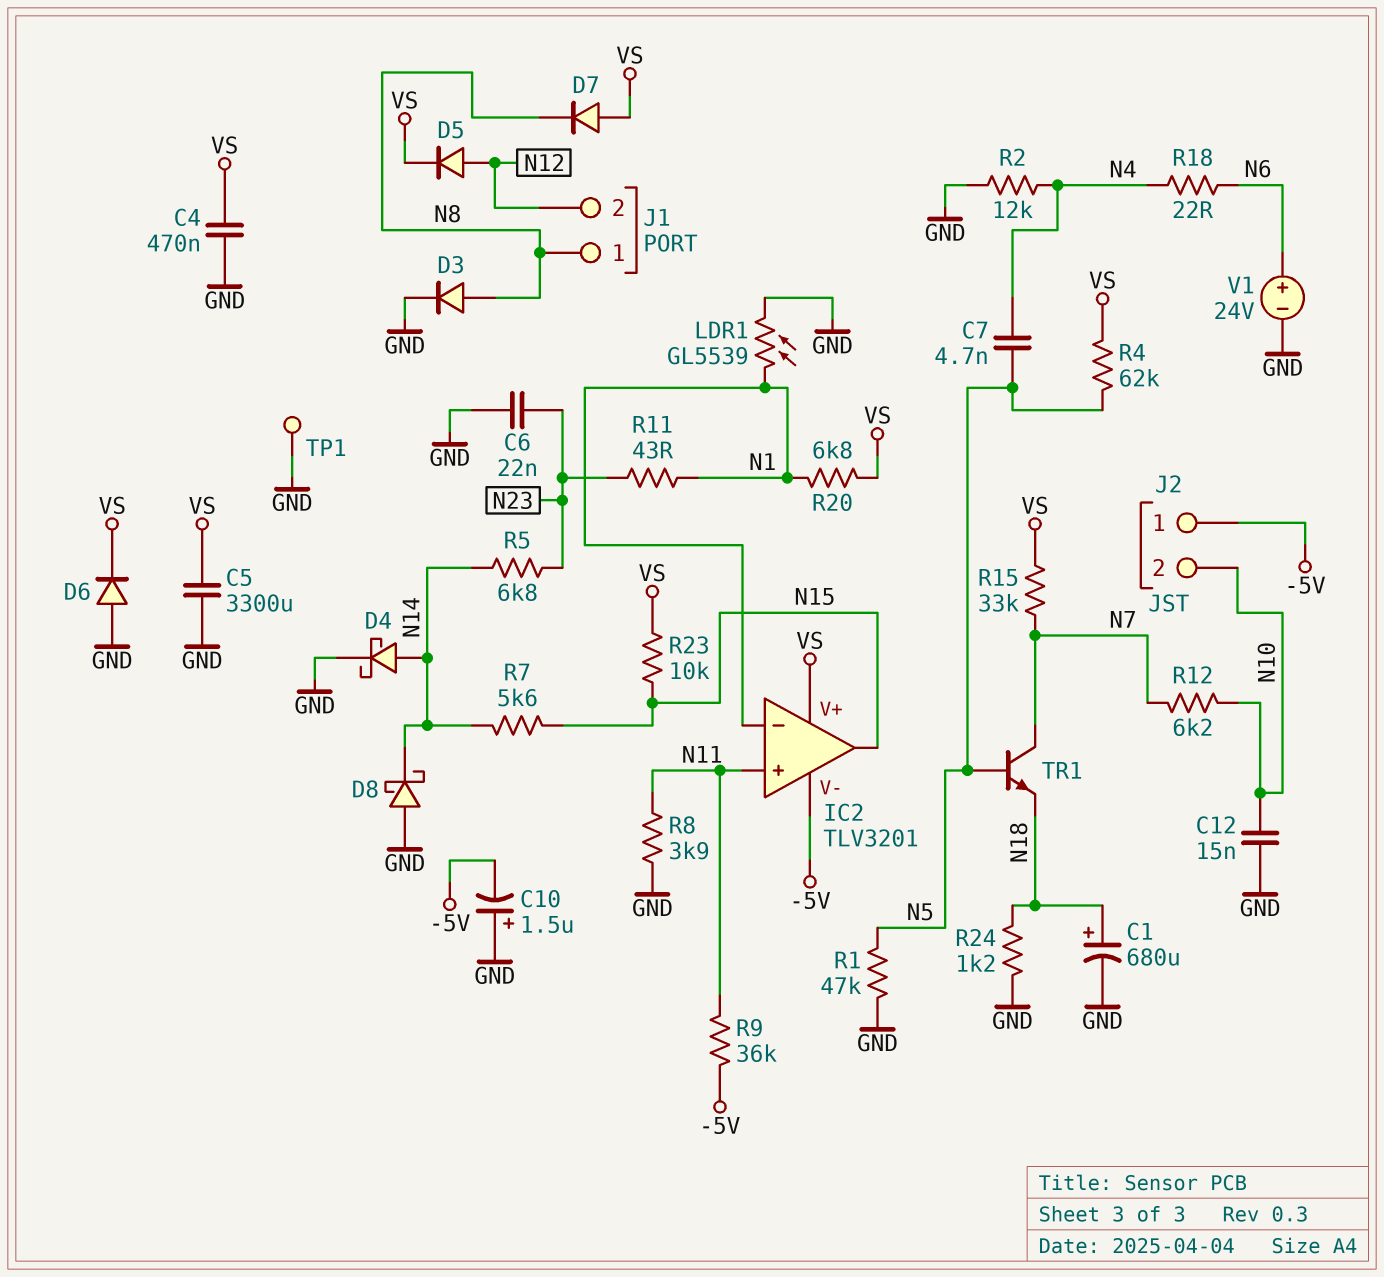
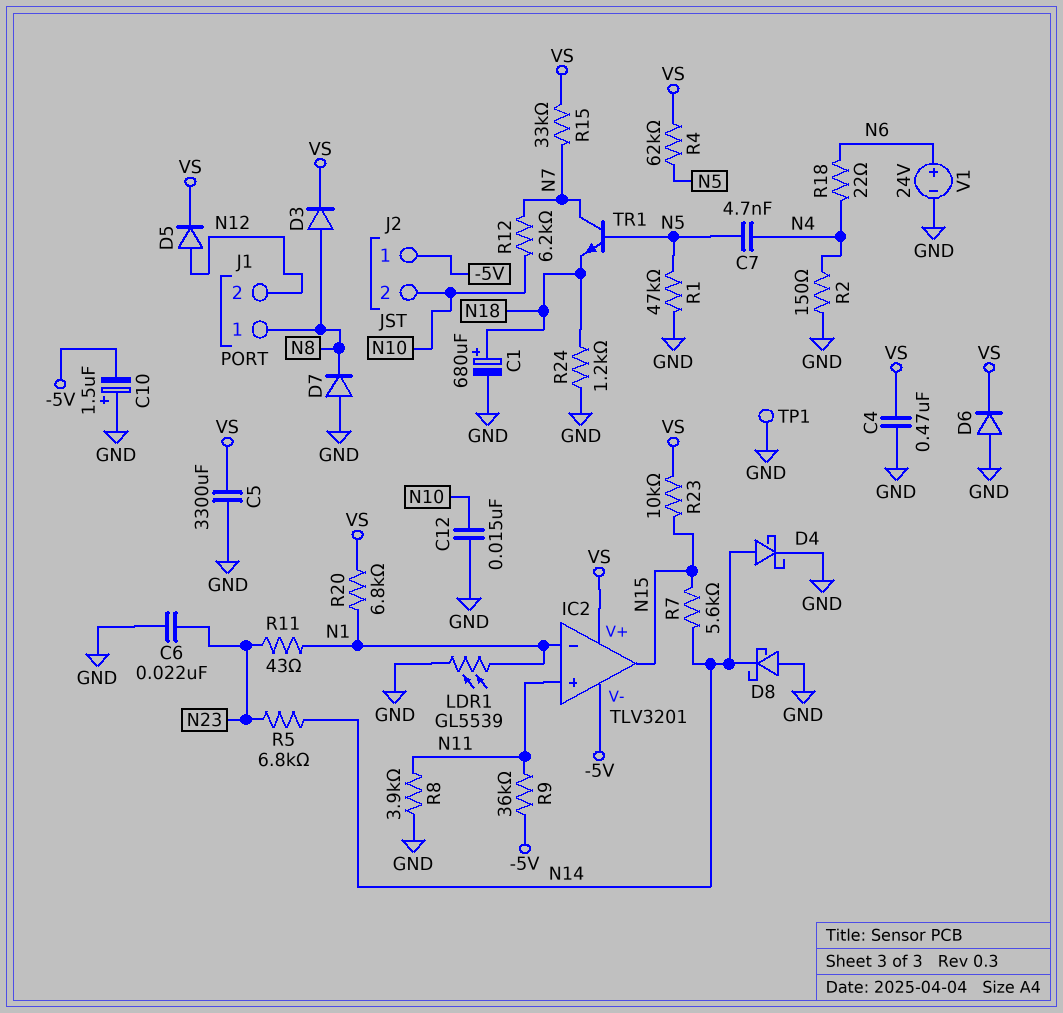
D3: diode (A N8, K GND) -> diode (A N8, K VS)
D7: diode (A VS, K N8) -> diode (A GND, K N8)
R2: 12k (GND, N4) -> 150 (GND, N4)

